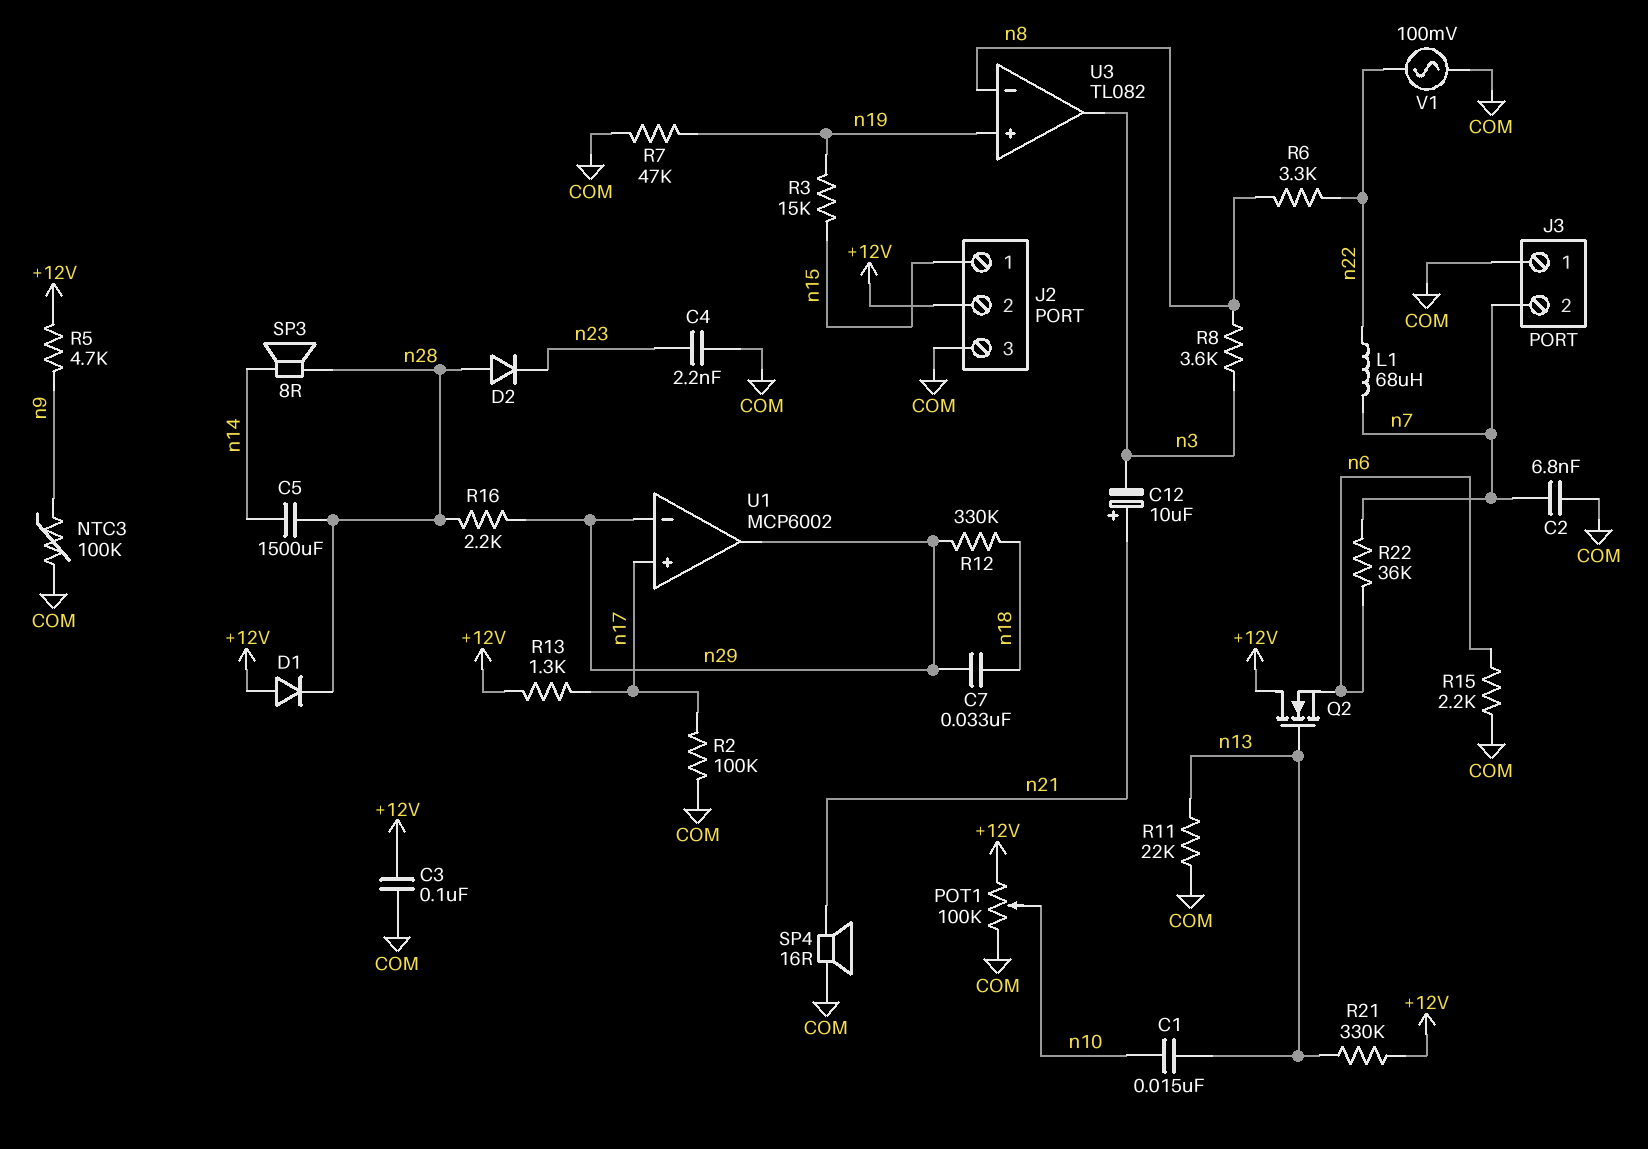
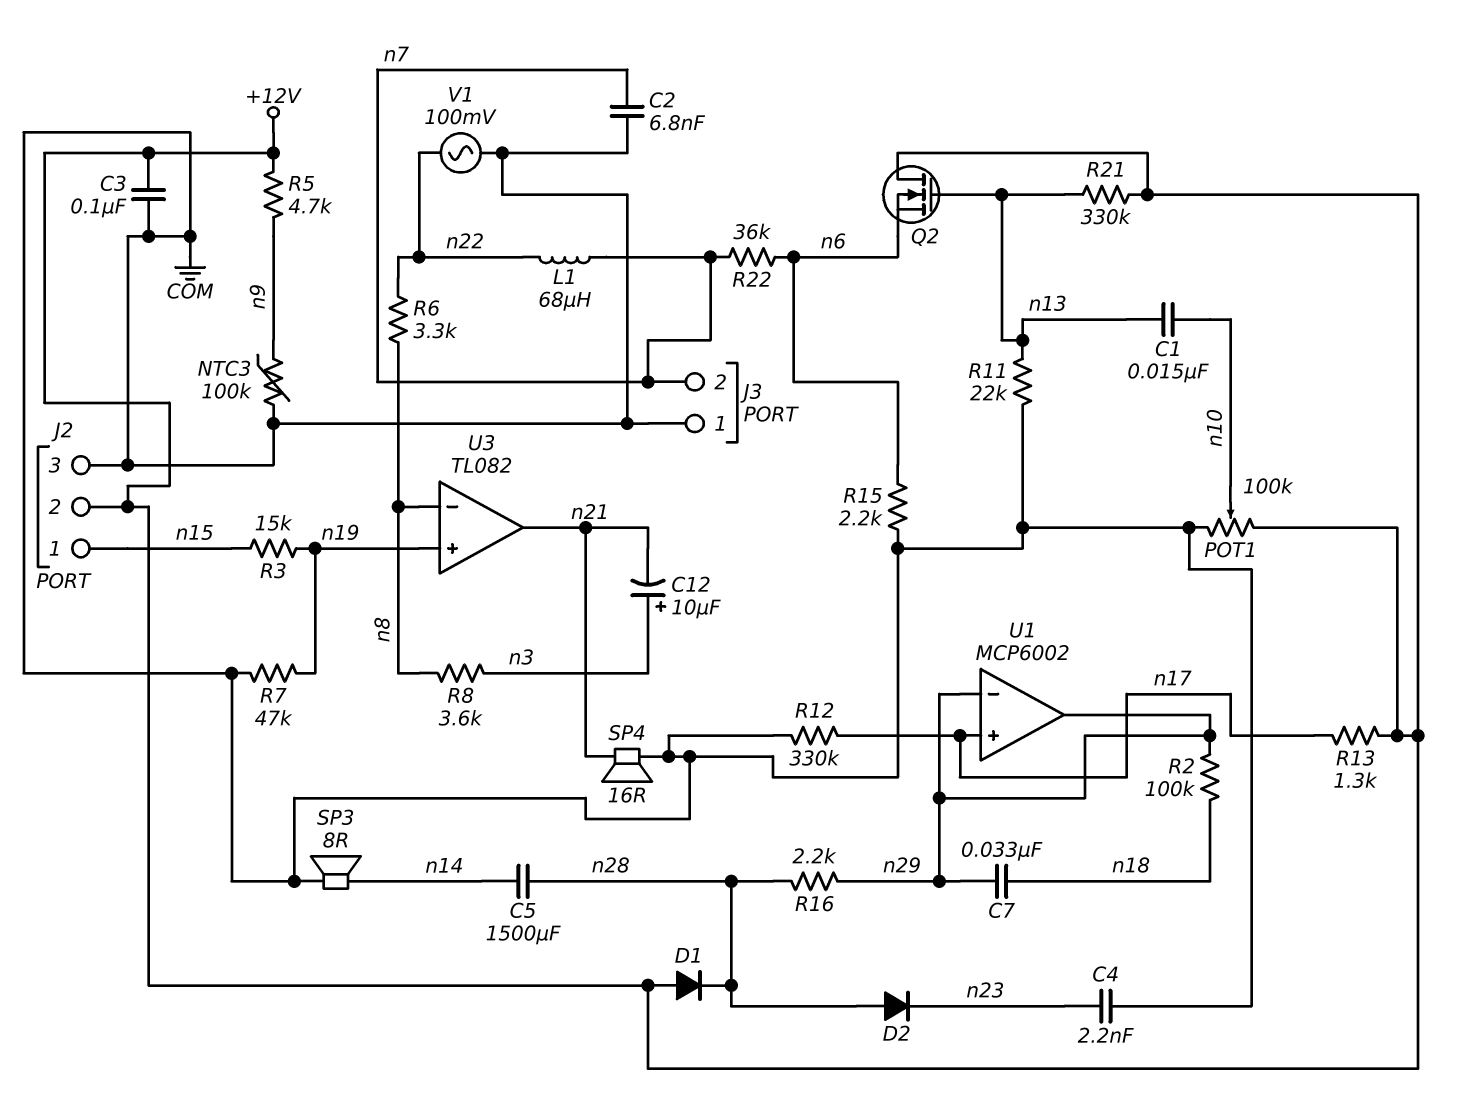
C12: 10uF (plus n21, minus n3) -> 10uF (plus n3, minus n21)
R2: 100k (COM, n17) -> 100k (n18, n29)
R12: 330k (n18, n29) -> 330k (COM, n17)
SP3: speaker 8R (n14, n28) -> speaker 8R (COM, n14)
U3 pin out: n3 -> n21

